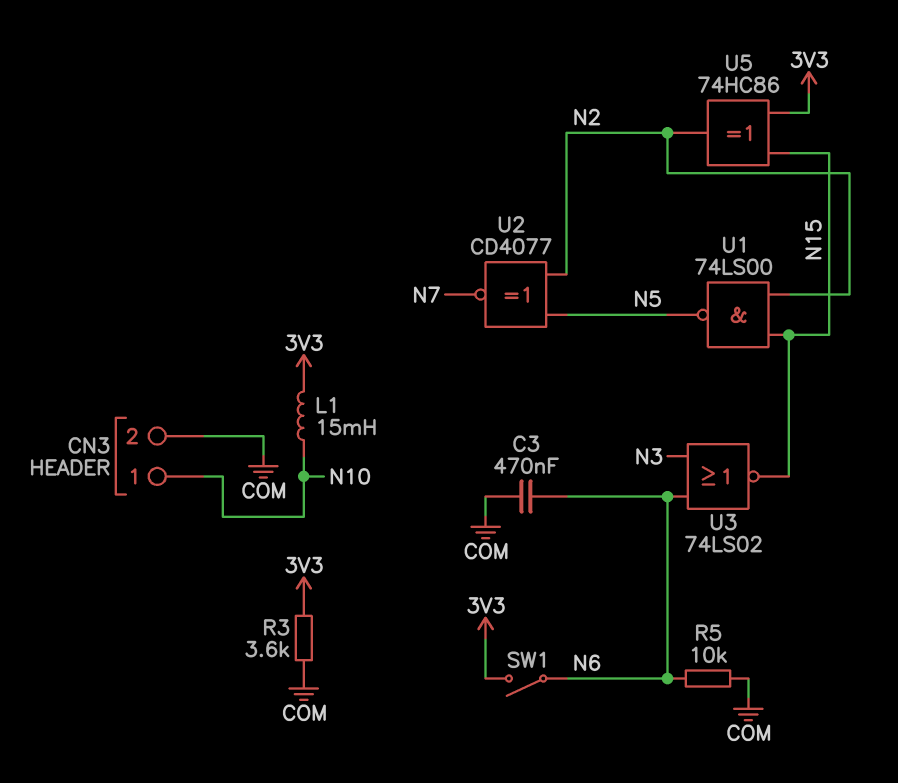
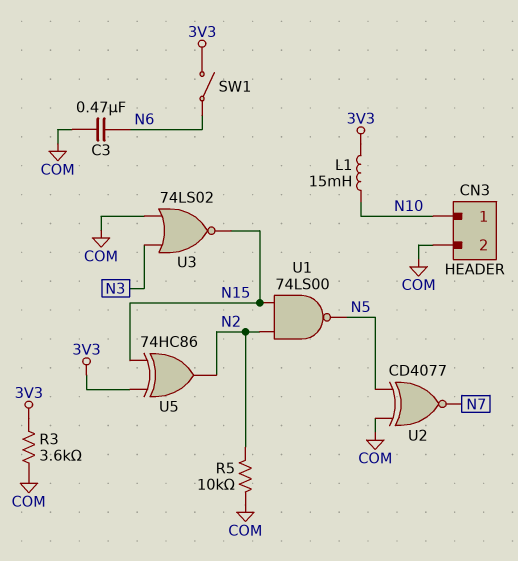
R5: 10k (COM, N6) -> 10k (COM, N2)
U2: XNOR CD4077 (in N2, in N5, out N7) -> XNOR CD4077 (in COM, in N5, out N7)
U3: NOR 74LS02 (in N3, in N6, out N15) -> NOR 74LS02 (in COM, in N3, out N15)

